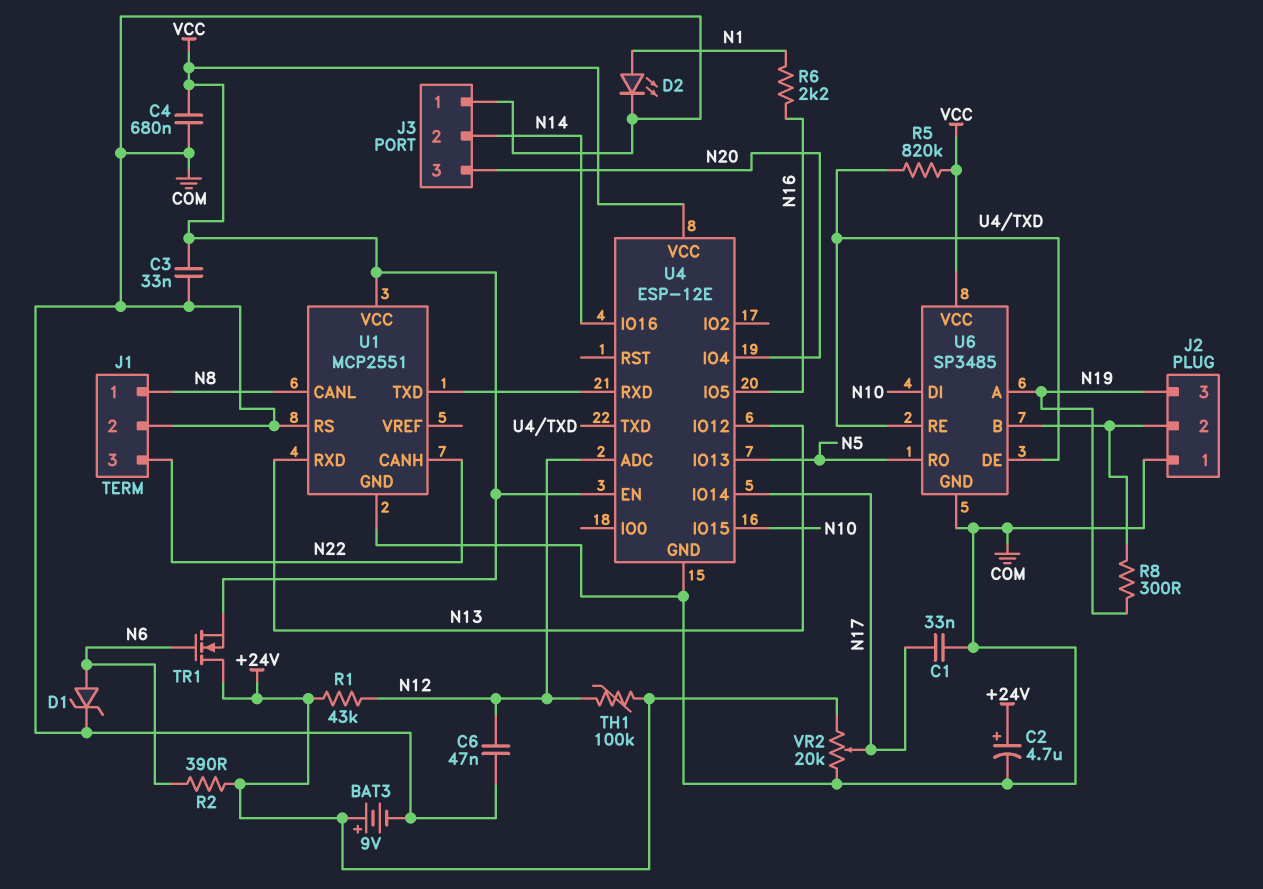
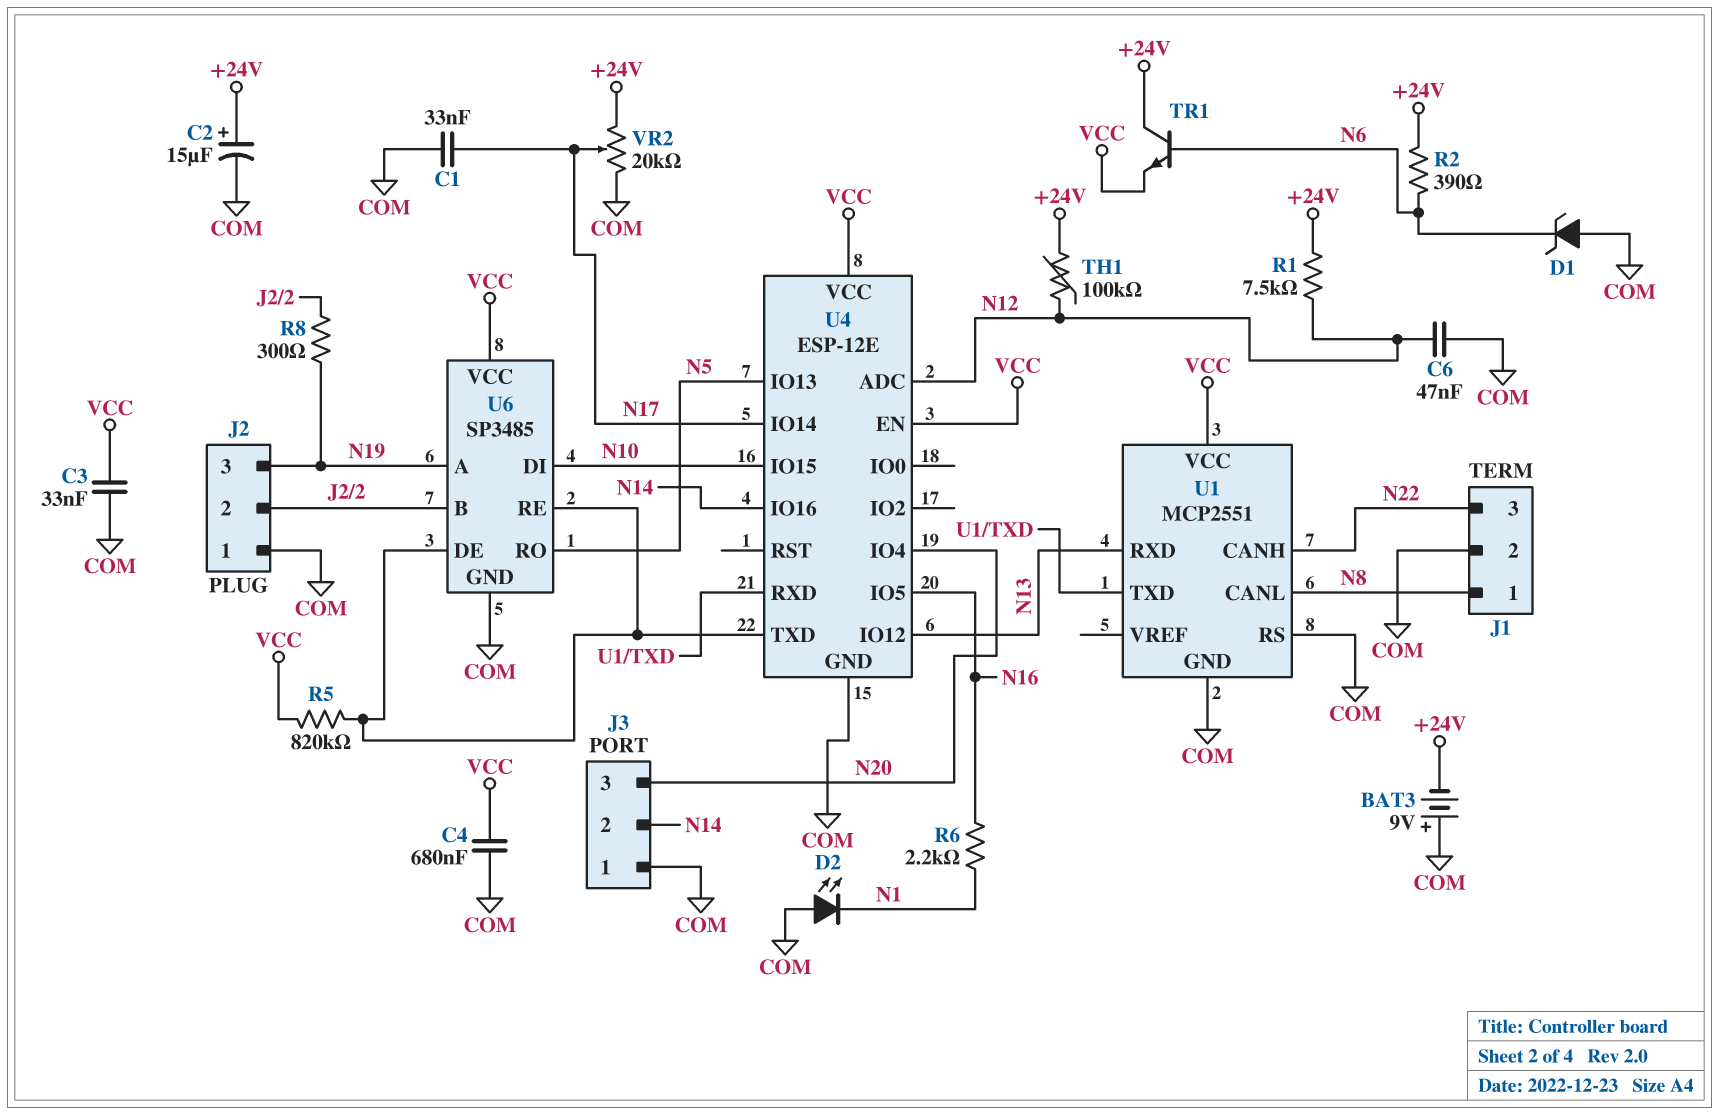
BAT3: 9V (plus +24V, minus COM) -> 9V (plus COM, minus +24V)
C2: 4.7uF (plus +24V, minus COM) -> 15uF (plus +24V, minus COM)
D1: zener (A N6, K COM) -> zener (A COM, K N6)
D2: LED (A N1, K COM) -> LED (A COM, K N1)
R1: 43k (+24V, N12) -> 7.5k (+24V, N12)
TR1: NMOS (G N6, D +24V, S VCC) -> NPN (B N6, C +24V, E VCC)

